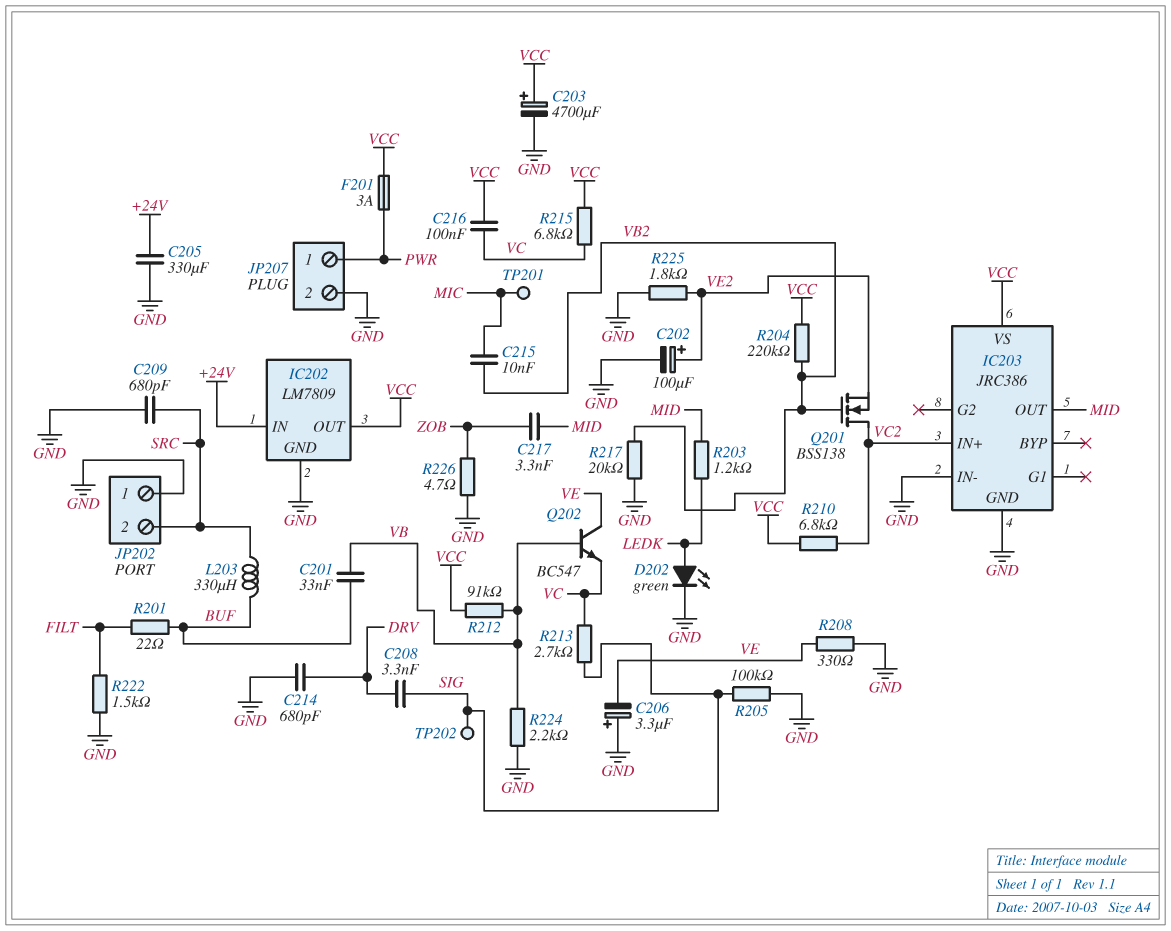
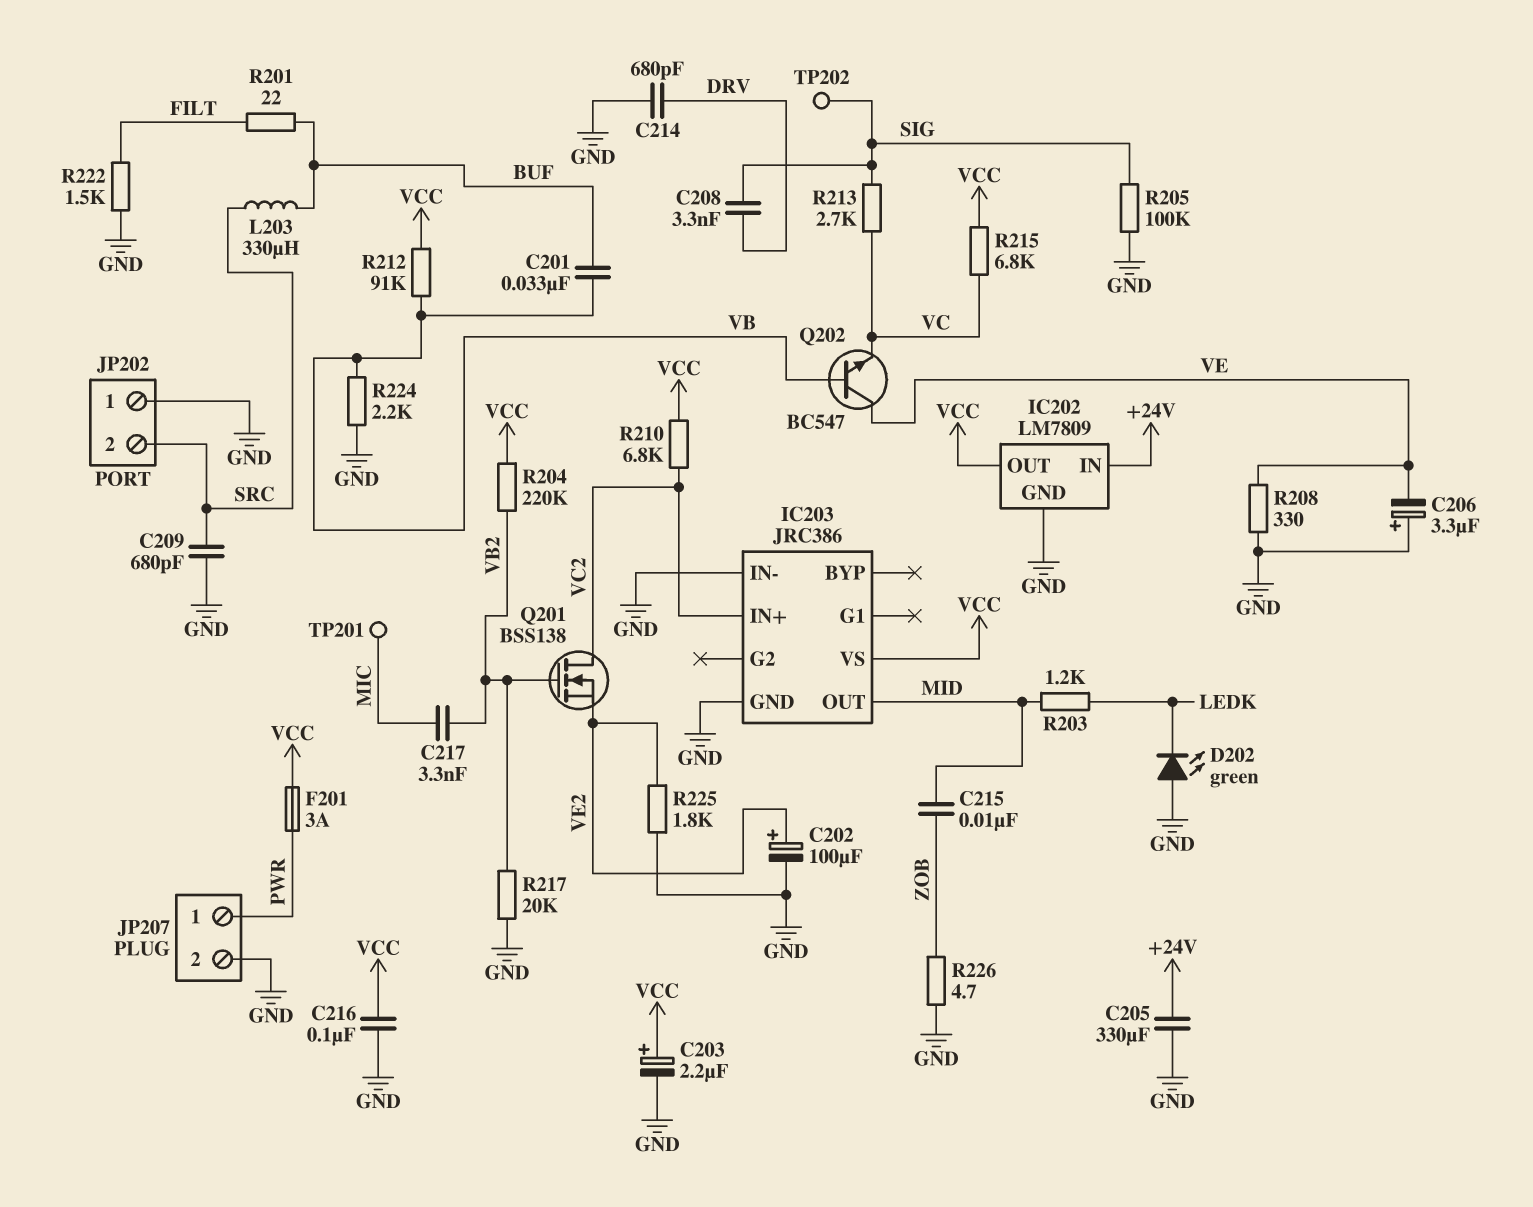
C203: 4700uF (plus VCC, minus GND) -> 2.2uF (plus VCC, minus GND)
C215: 10nF (MIC, VB2) -> 10nF (MID, ZOB)
C216: 100nF (VC, VCC) -> 100nF (GND, VCC)
C217: 3.3nF (MID, ZOB) -> 3.3nF (MIC, VB2)
D202: LED green (A LEDK, K GND) -> LED green (A GND, K LEDK)

